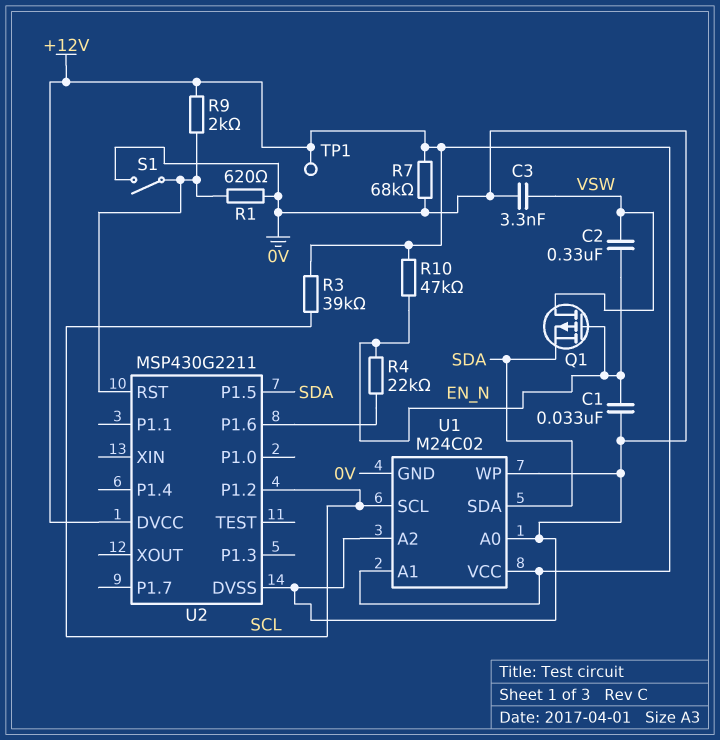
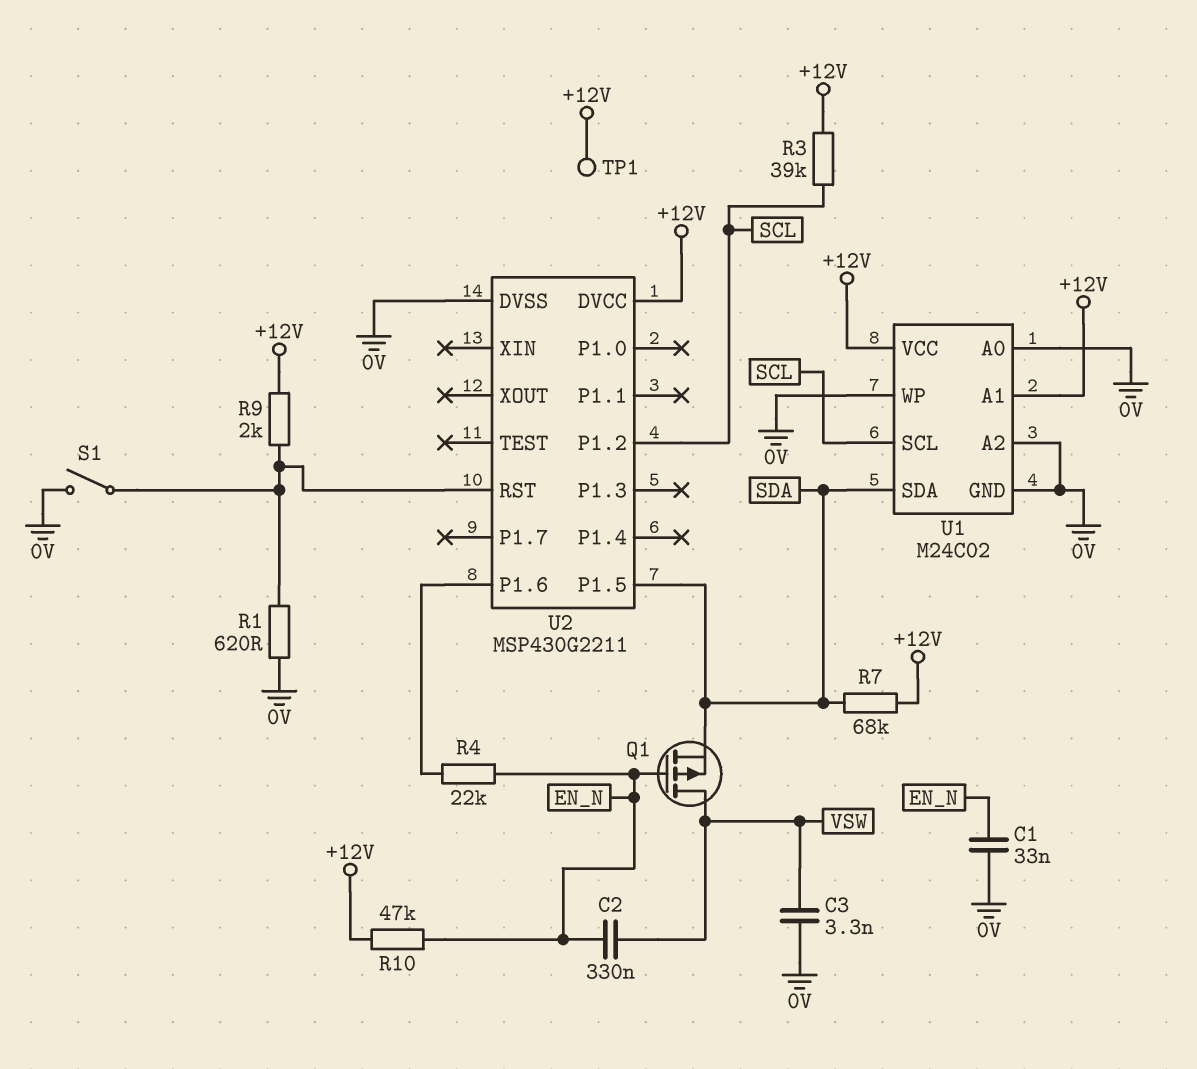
R7: 68k (+12V, 0V) -> 68k (+12V, SDA)

